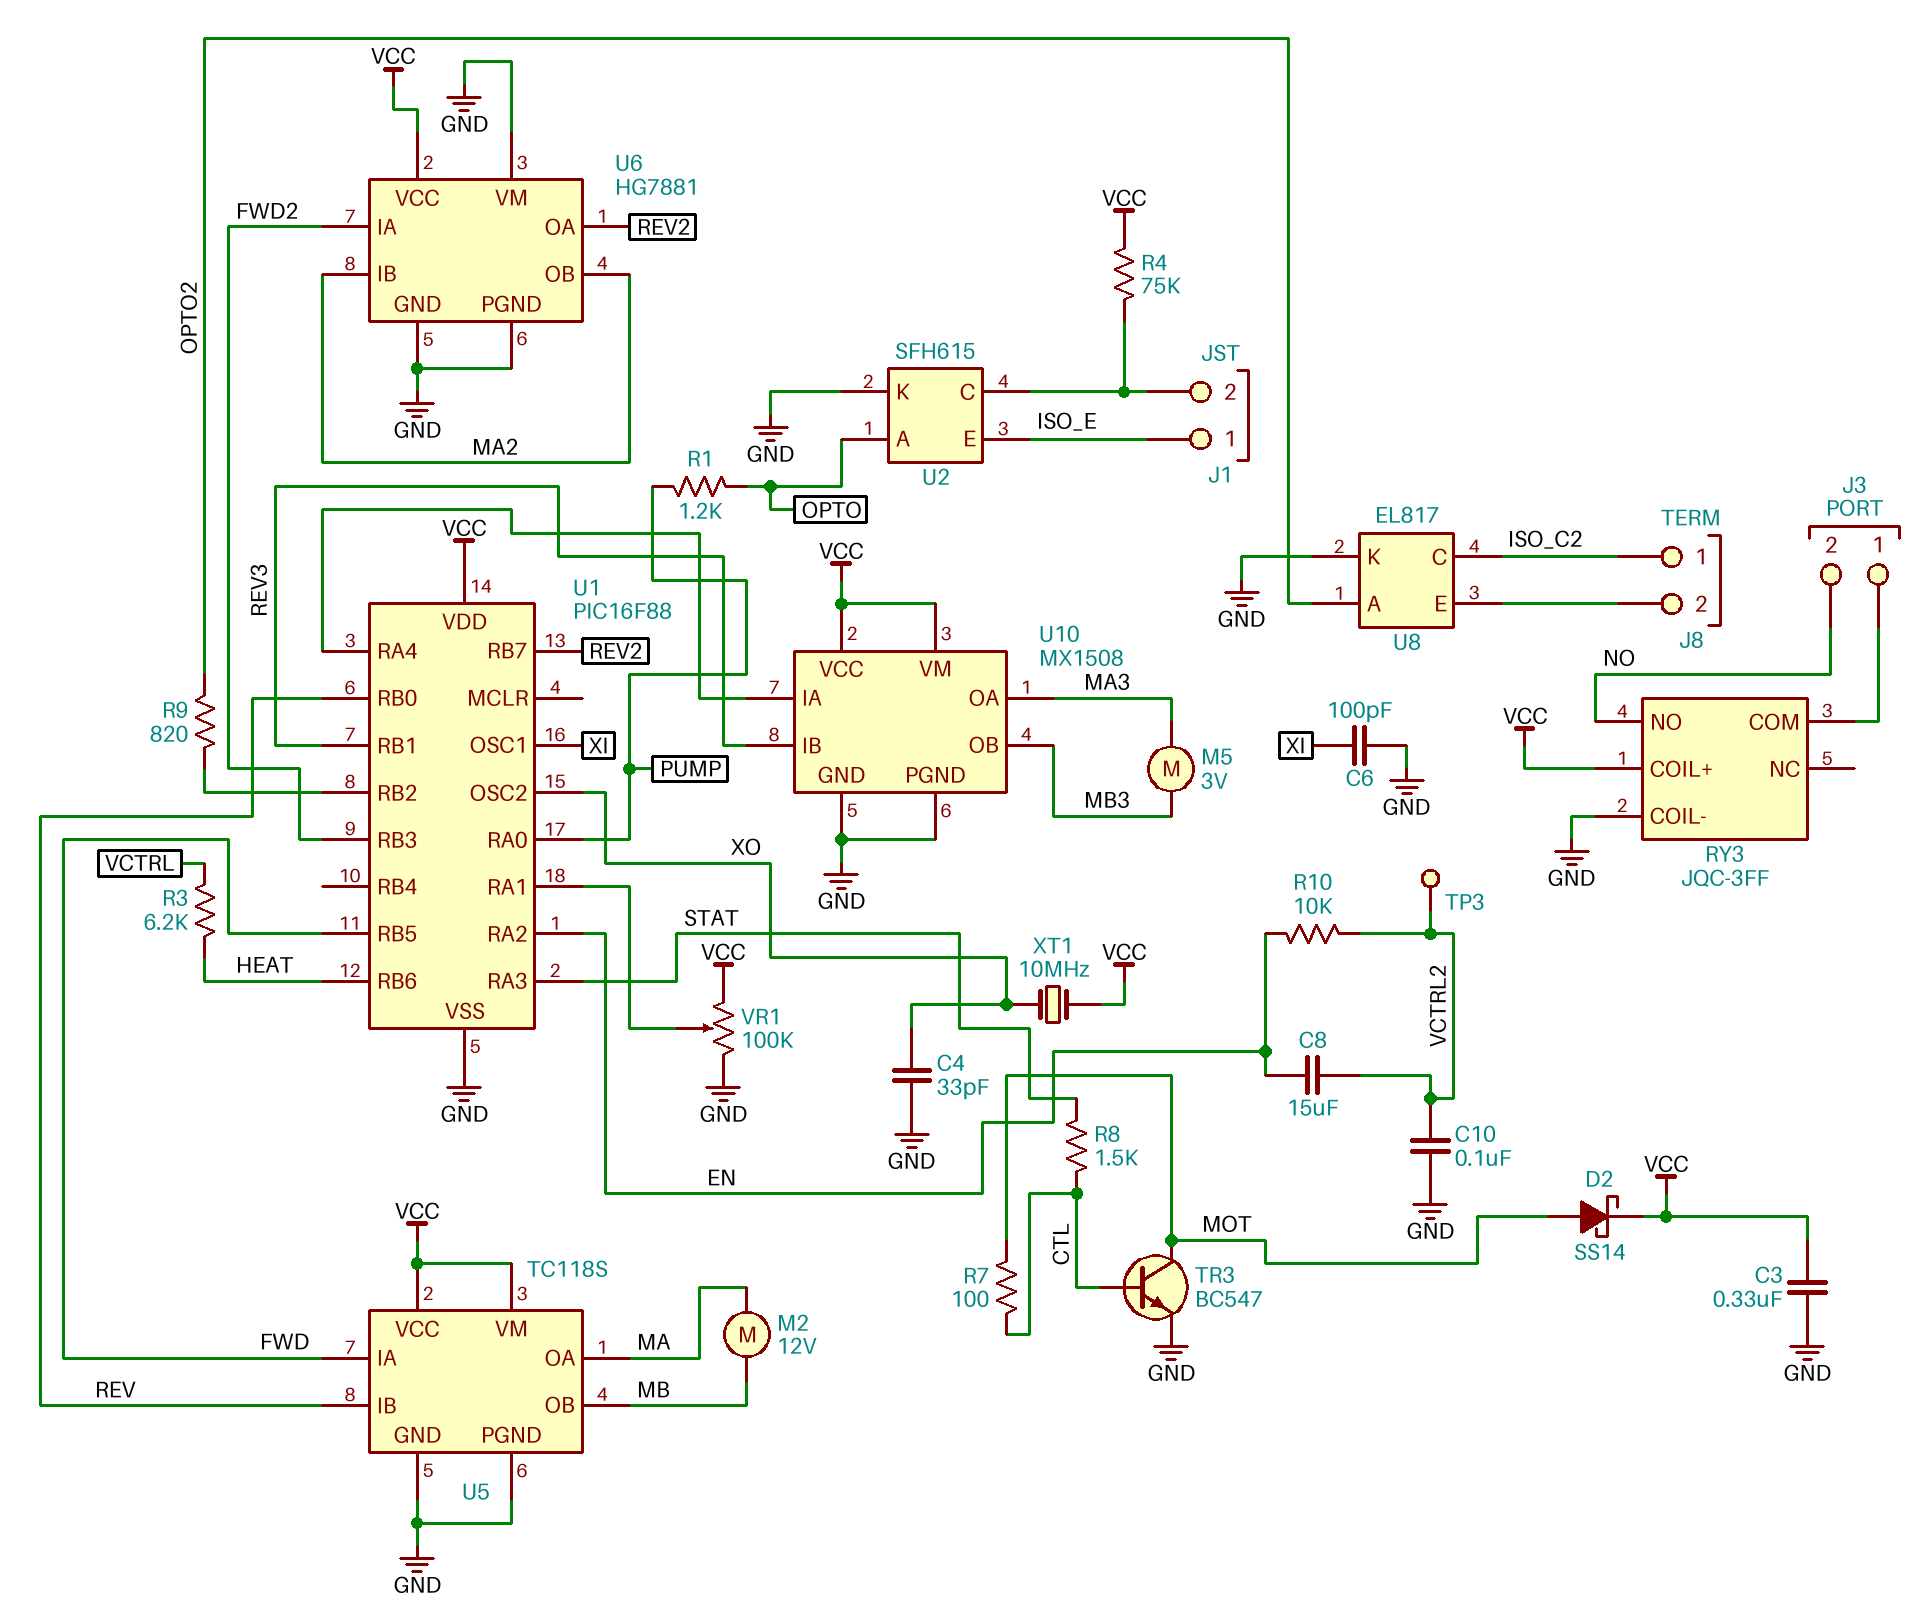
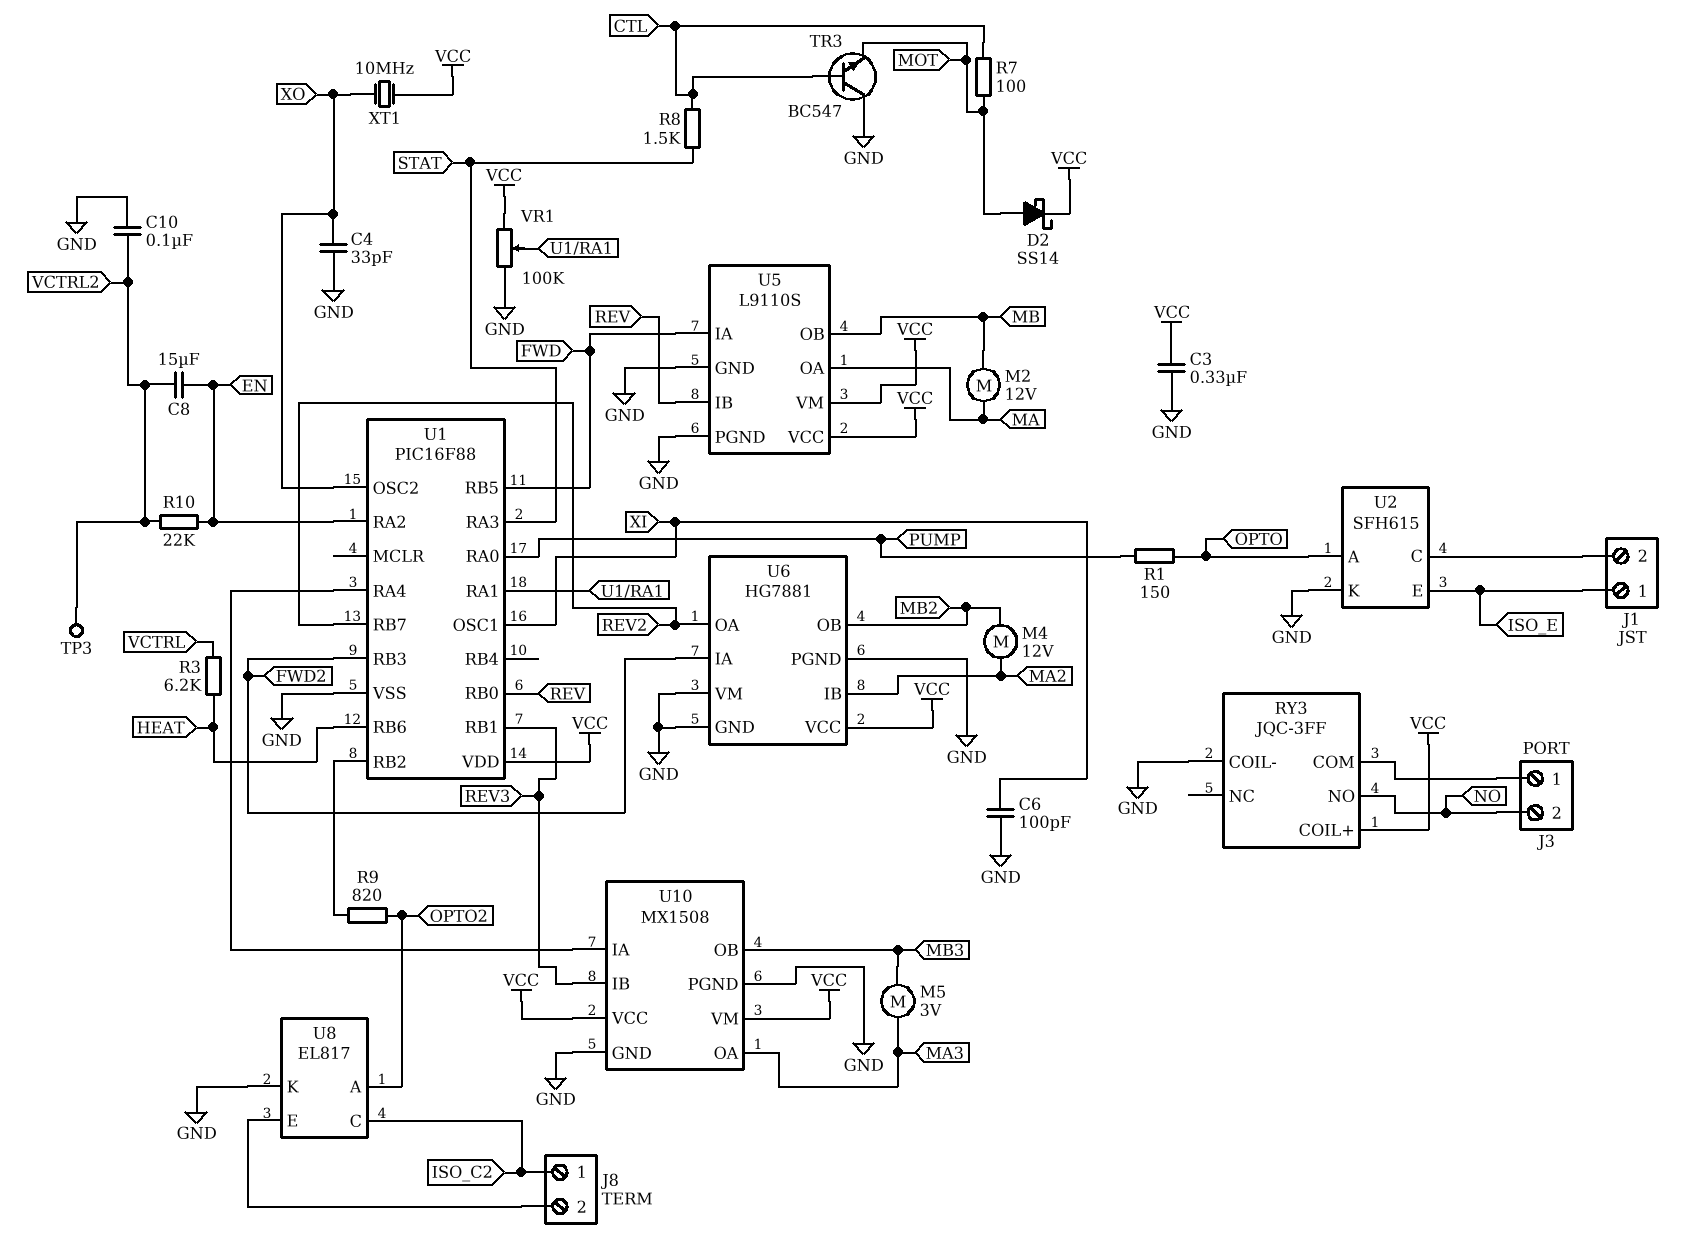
M4: none -> motor 12V (MA2, MB2)
R1: 1.2k (OPTO, PUMP) -> 150 (OPTO, PUMP)
R4: 75k (J1/2, VCC) -> none
R10: 10k (EN, VCTRL2) -> 22k (EN, VCTRL2)
TR3: NPN BC547 (B CTL, C MOT, E GND) -> NPN BC547 (B CTL, C GND, E MOT)
U5: TC118S -> L9110S
U6 pin OB: MA2 -> MB2

